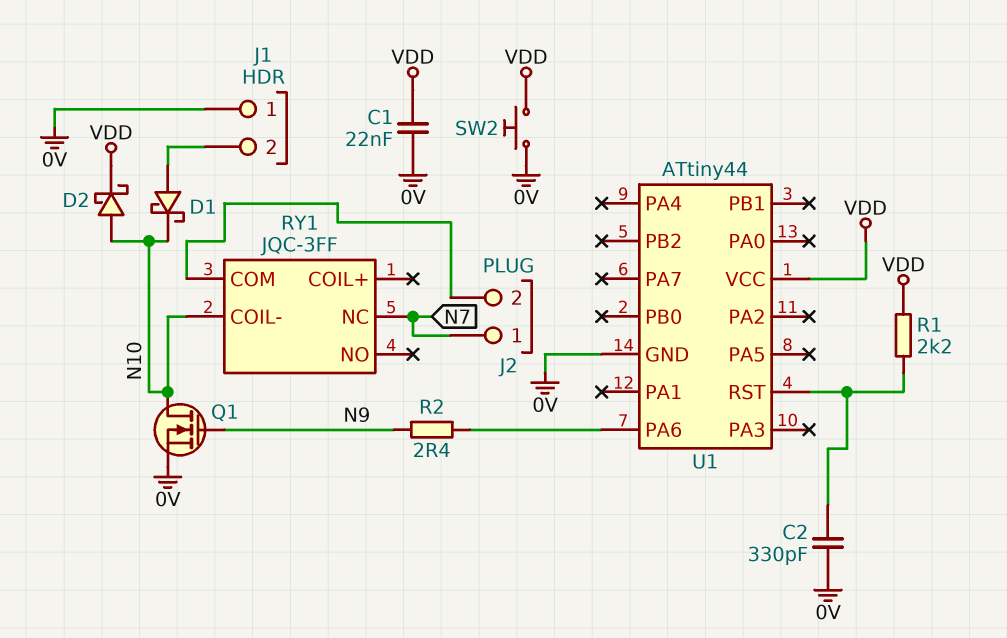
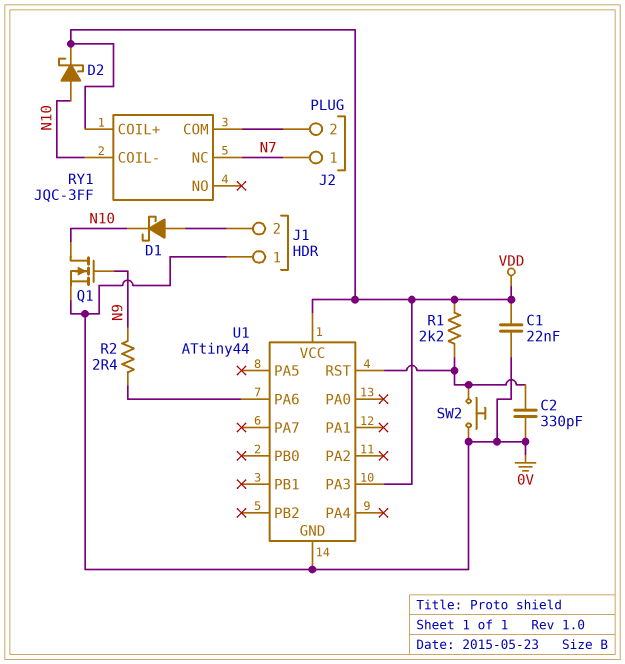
RY1 pin COIL+: none -> VDD
SW2: button (0V, VDD) -> button (0V, U1/RST)
U1 pin PA3: none -> VDD

